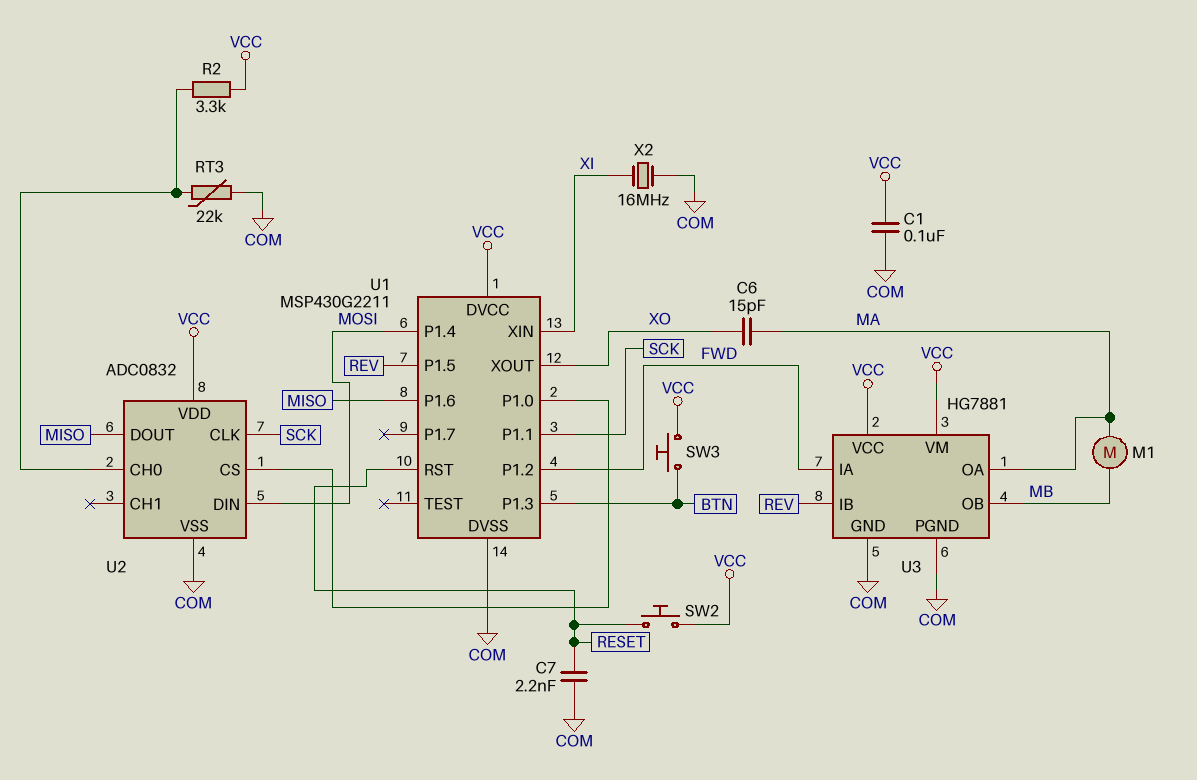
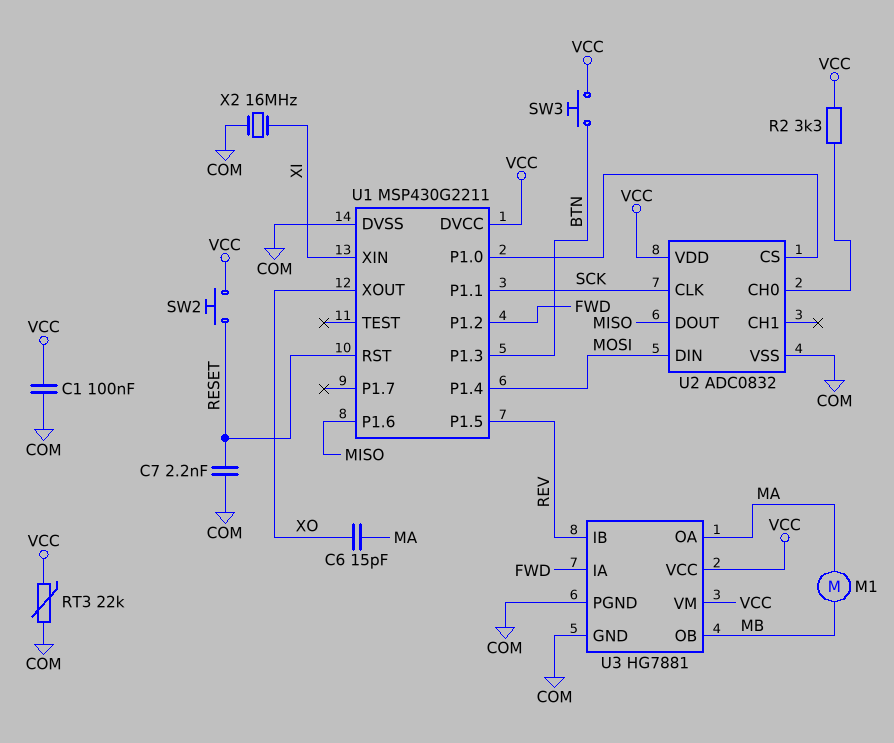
RT3: 22k (COM, U2/CH0) -> 22k (COM, VCC)

